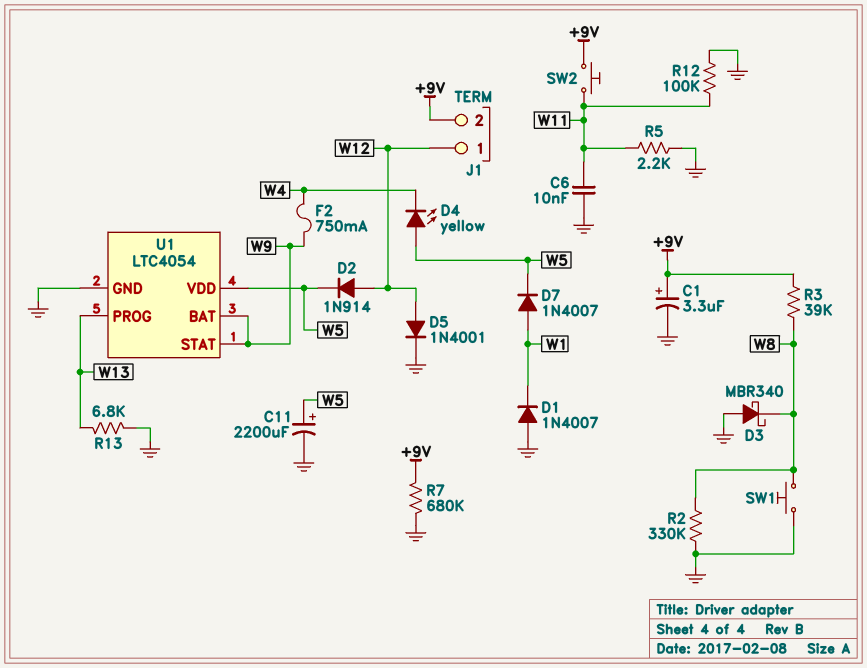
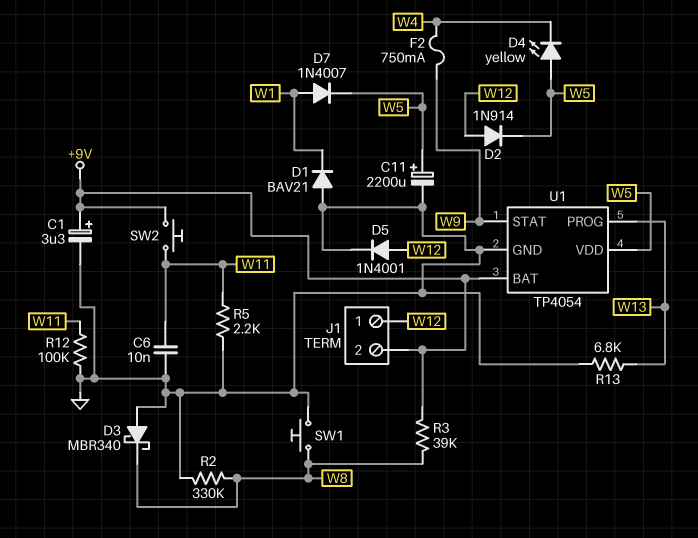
D1: diode 1N4007 (A GND, K W1) -> diode BAV21 (A GND, K W1)
R7: 680k (+9V, GND) -> none
U1: LTC4054 -> TP4054
U1 pin BAT: W9 -> +9V

